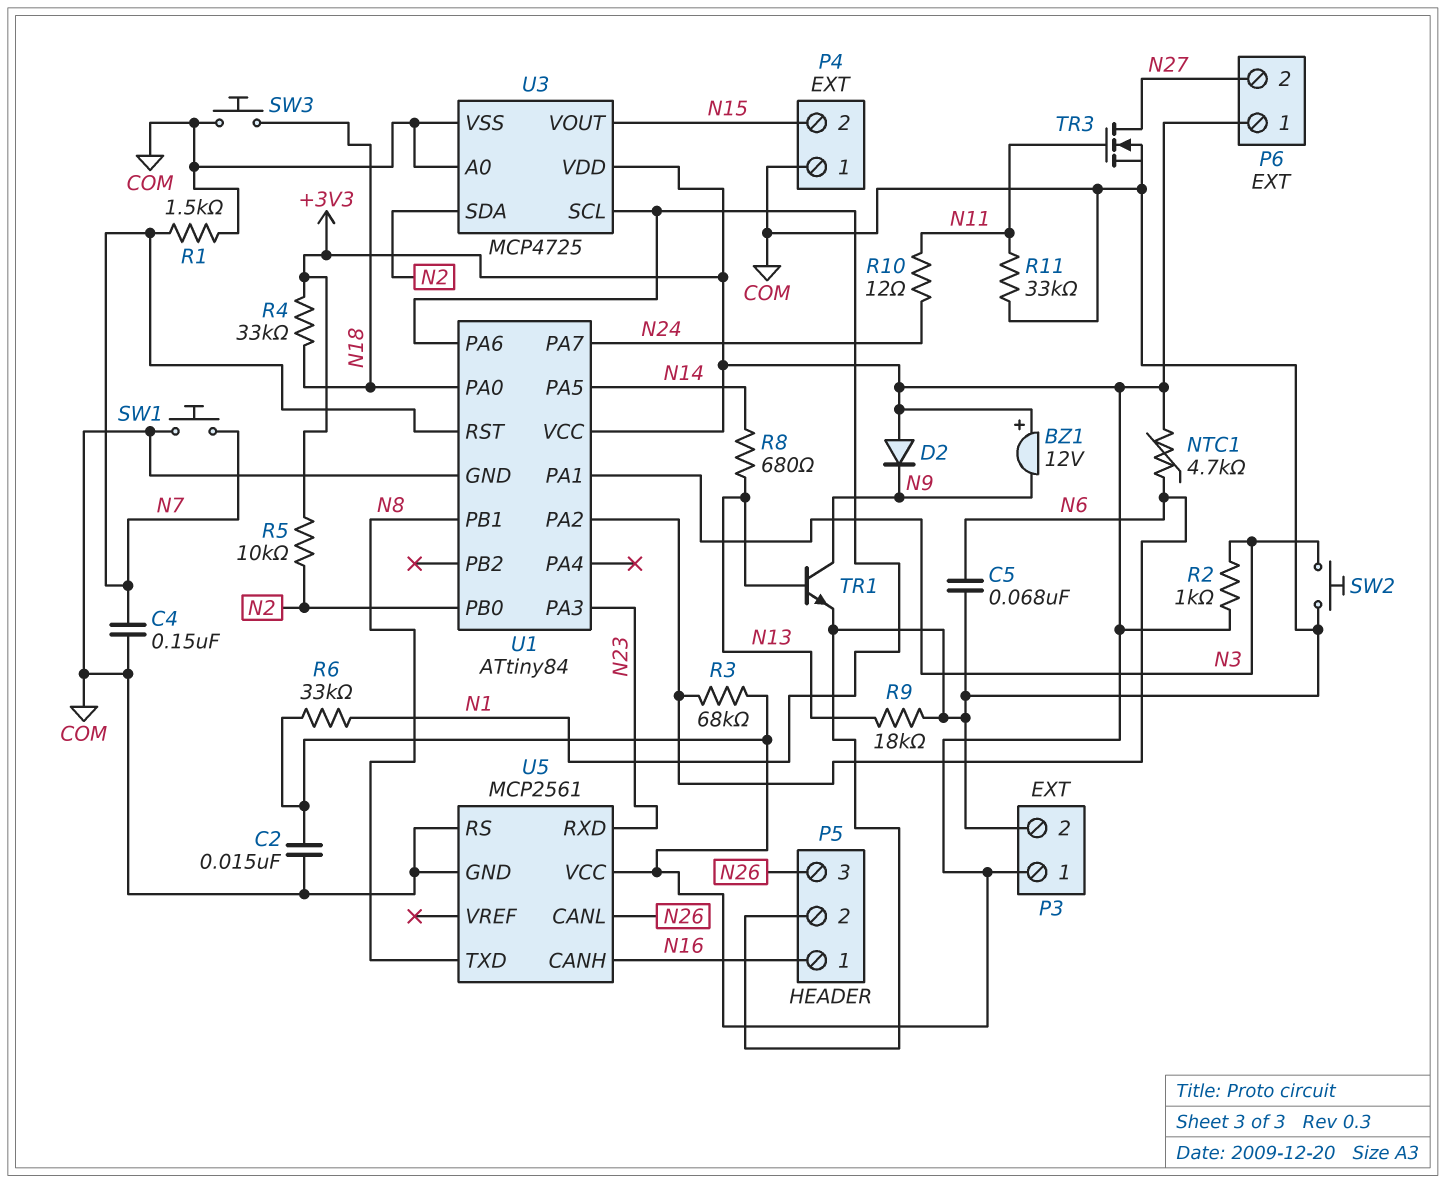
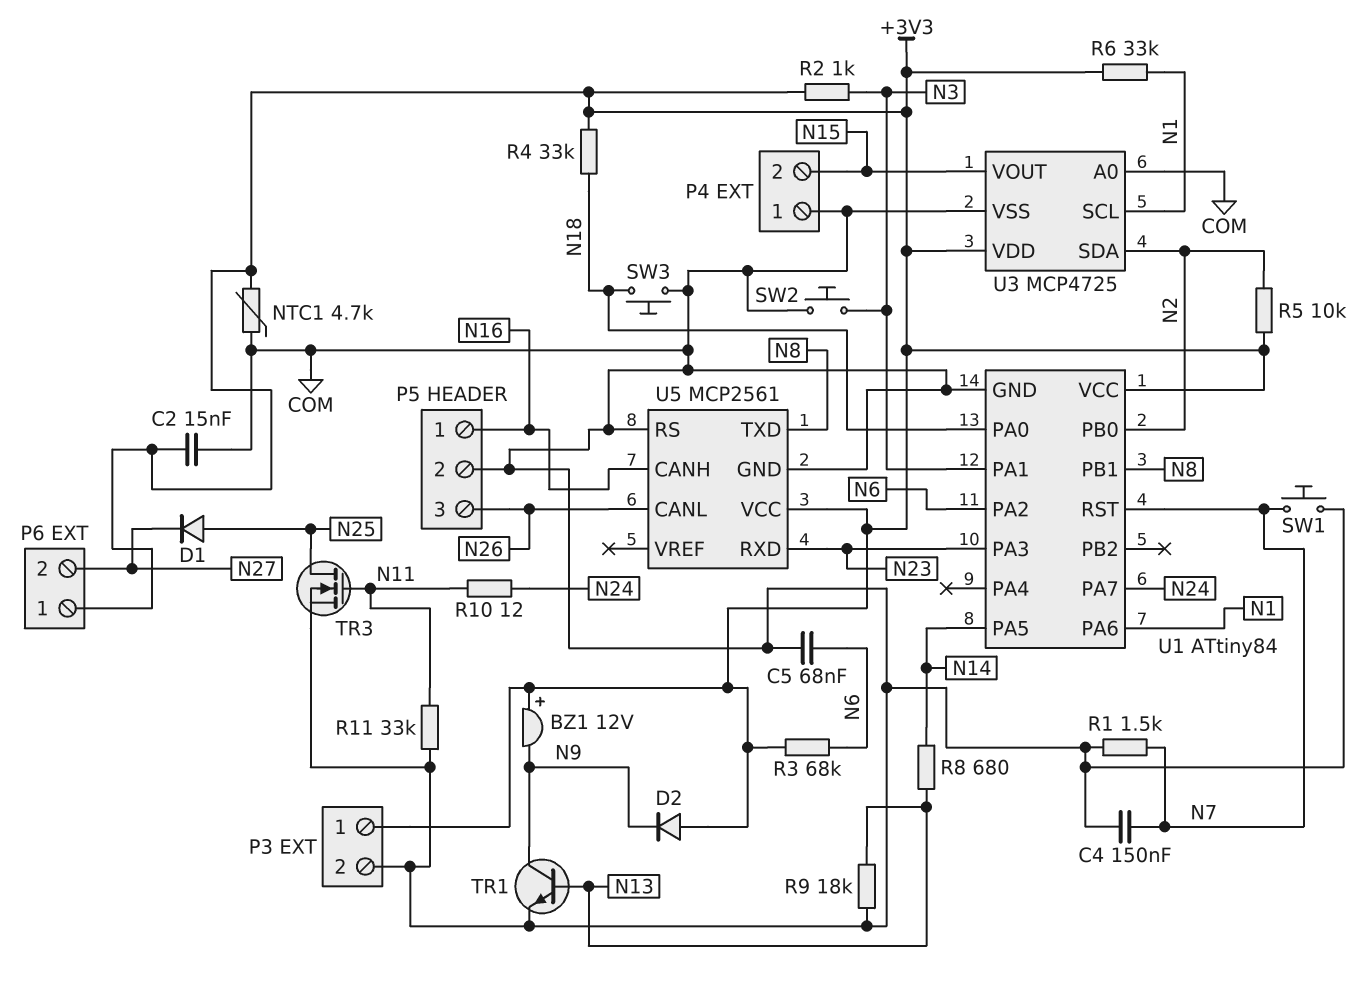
D1: none -> diode (A N25, K N27)
NTC1: 4.7k (+3V3, N6) -> 4.7k (+3V3, COM)
TR3: NMOS (G N11, D N27, S COM) -> NMOS (G N11, D N25, S COM)

